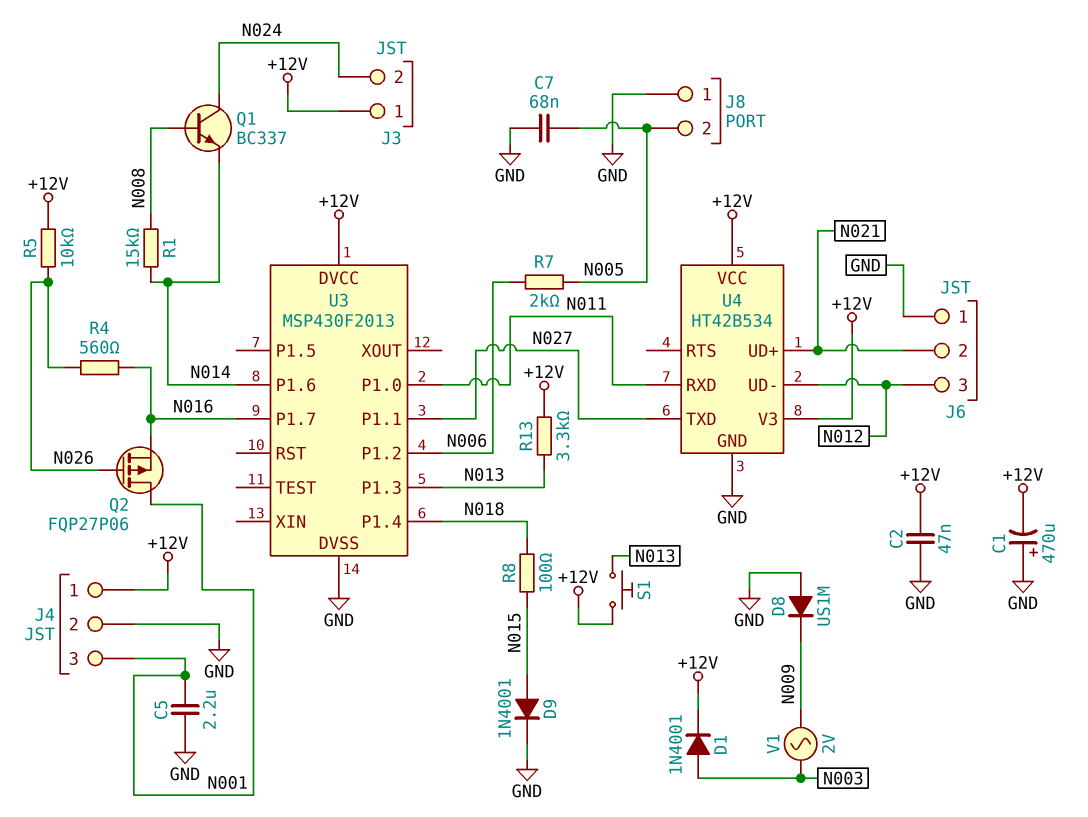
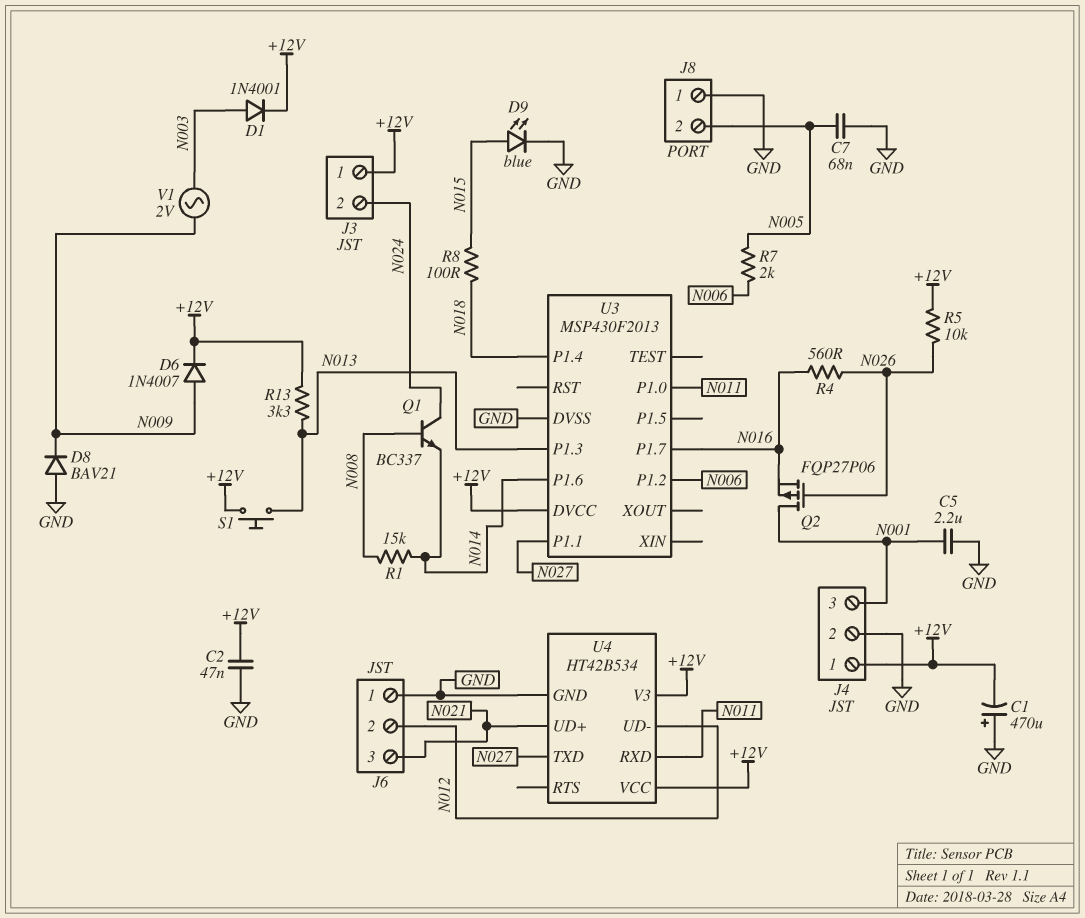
D6: none -> diode 1N4007 (A N009, K +12V)
D8: diode US1M (A GND, K N009) -> diode BAV21 (A GND, K N009)
D9: diode 1N4001 (A N015, K GND) -> LED blue (A N015, K GND)
J6 pin 2: N021 -> N012
J6 pin 3: N012 -> N021

